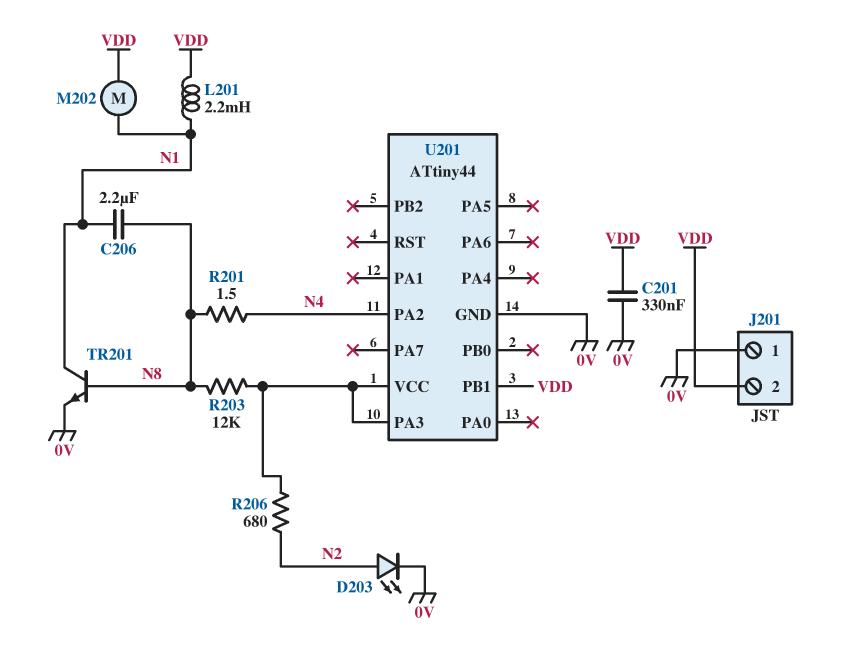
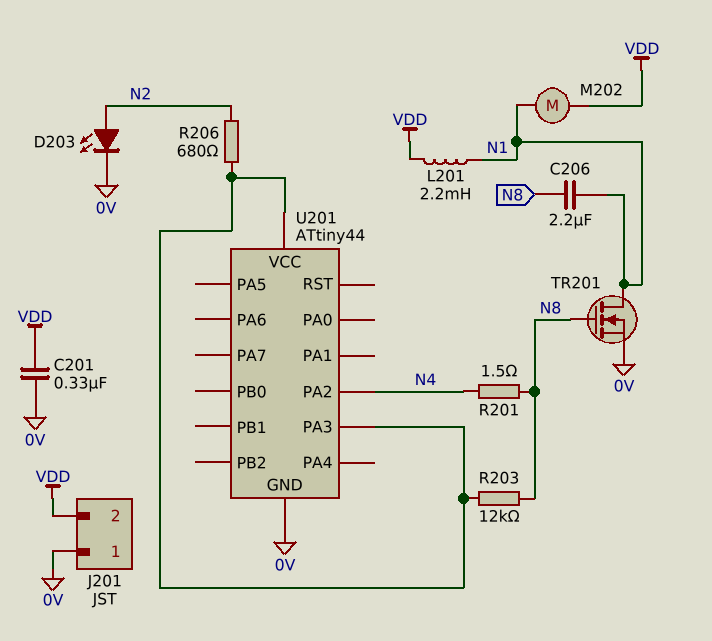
TR201: NPN (B N8, C N1, E 0V) -> NMOS (G N8, D N1, S 0V)
U201 pin PB1: VDD -> none

